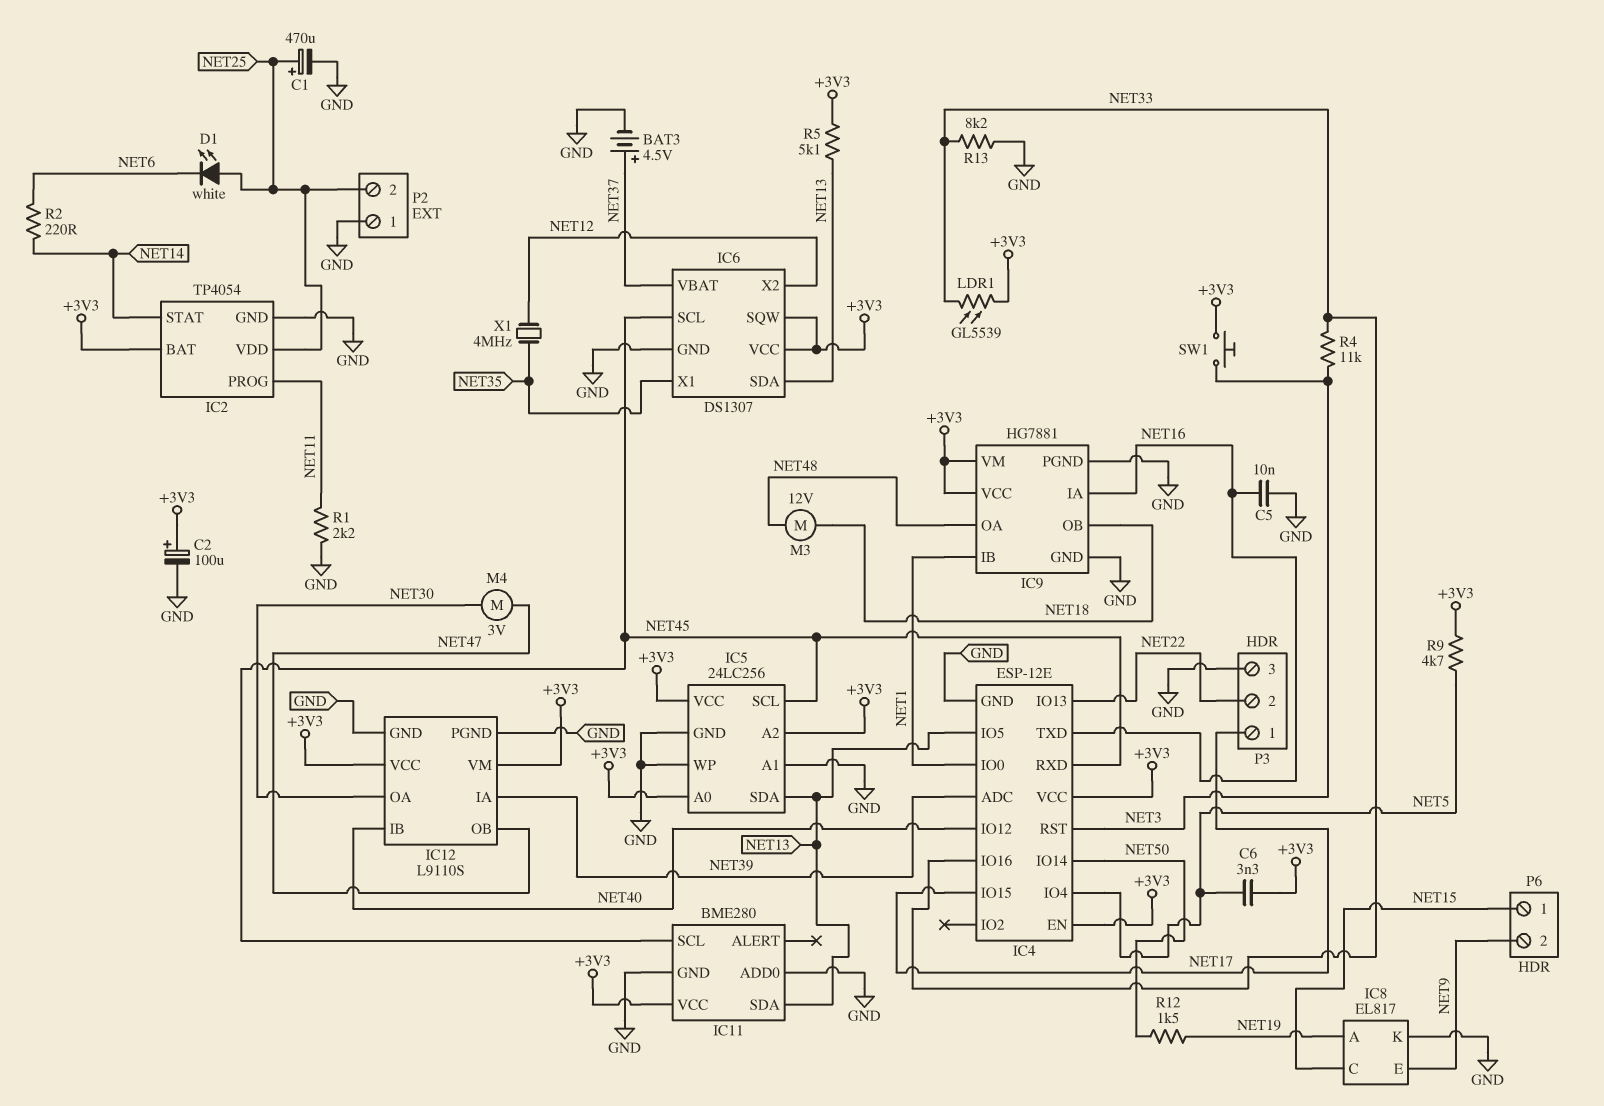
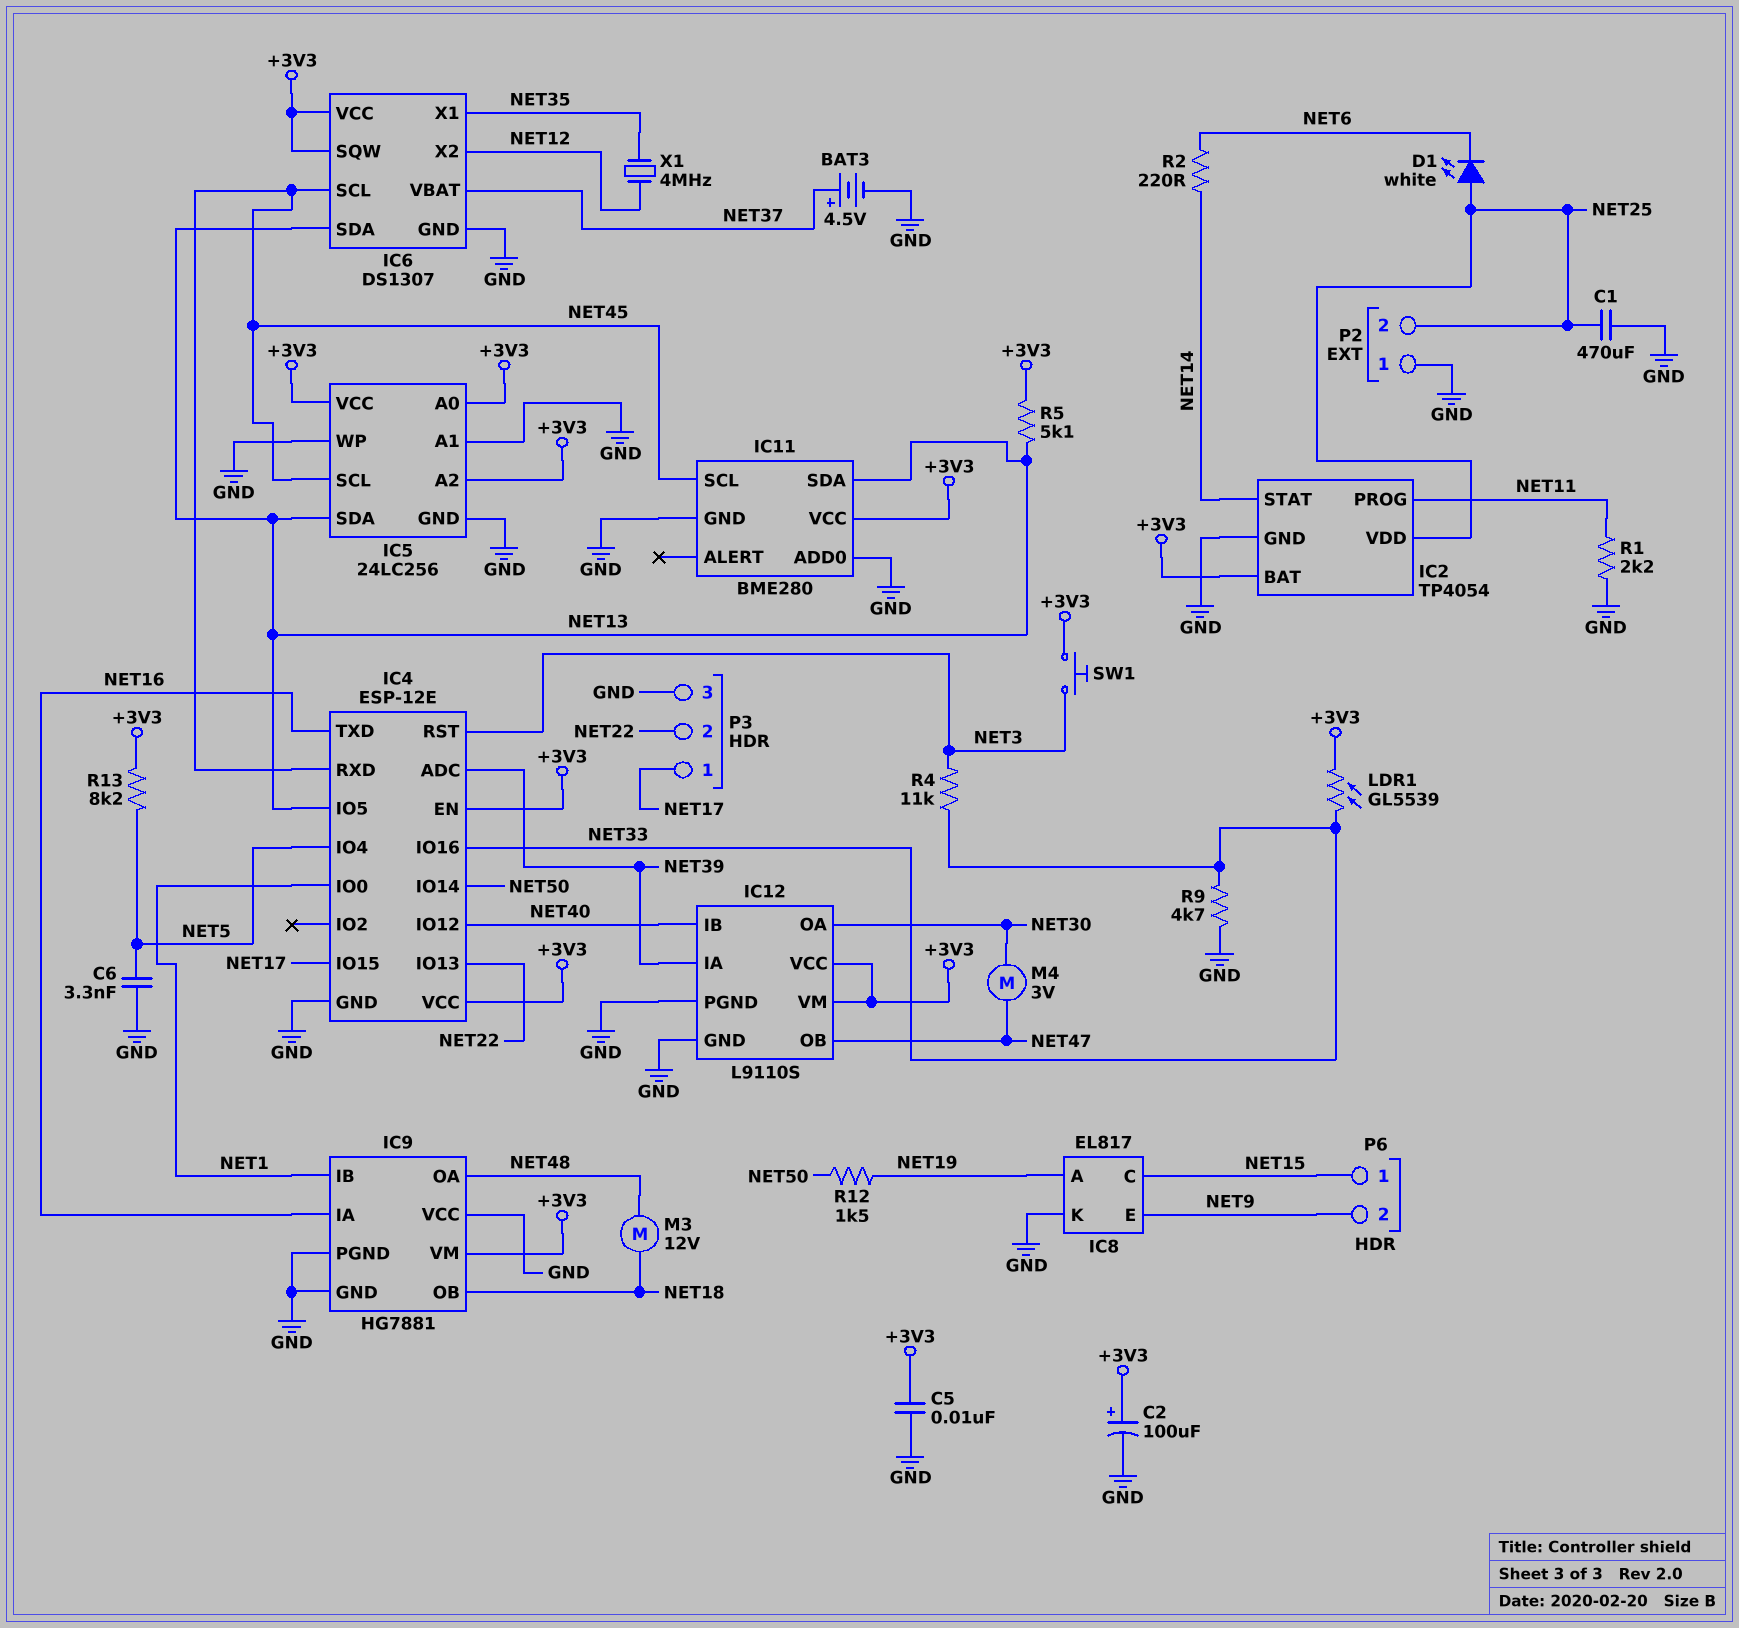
C1: 470uF (plus NET25, minus GND) -> 470uF (GND, NET25)
C5: 10nF (GND, NET16) -> 10nF (+3V3, GND)
C6: 3.3nF (+3V3, NET5) -> 3.3nF (GND, NET5)
IC9 pin VCC: +3V3 -> GND
R9: 4.7k (+3V3, NET5) -> 4.7k (GND, NET33)
R13: 8.2k (GND, NET33) -> 8.2k (+3V3, NET5)

